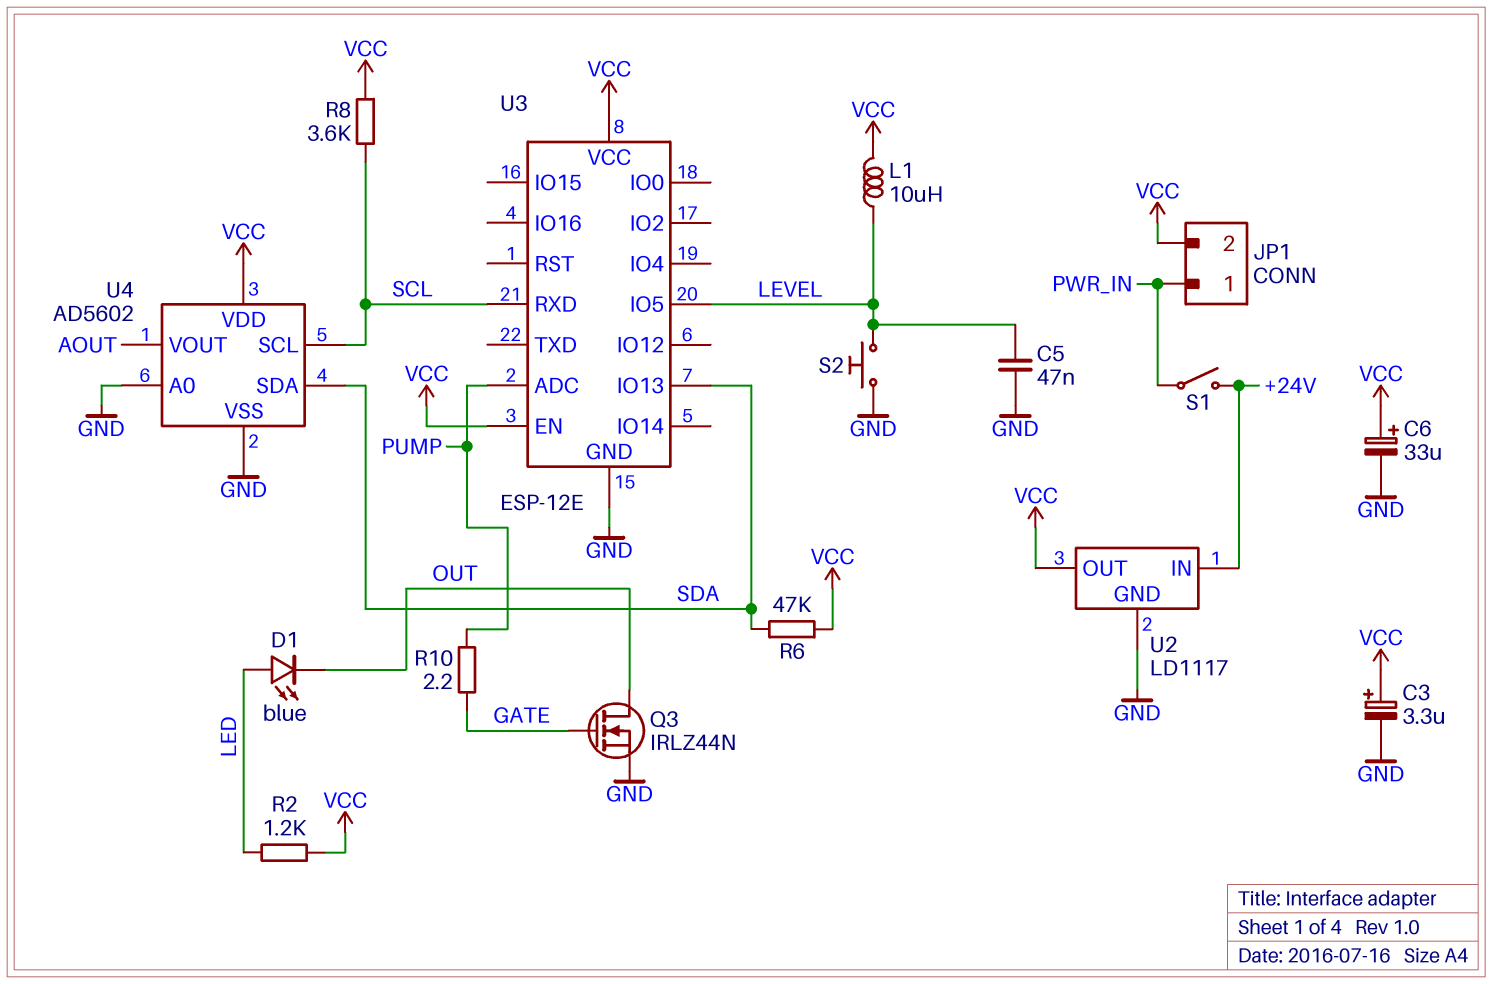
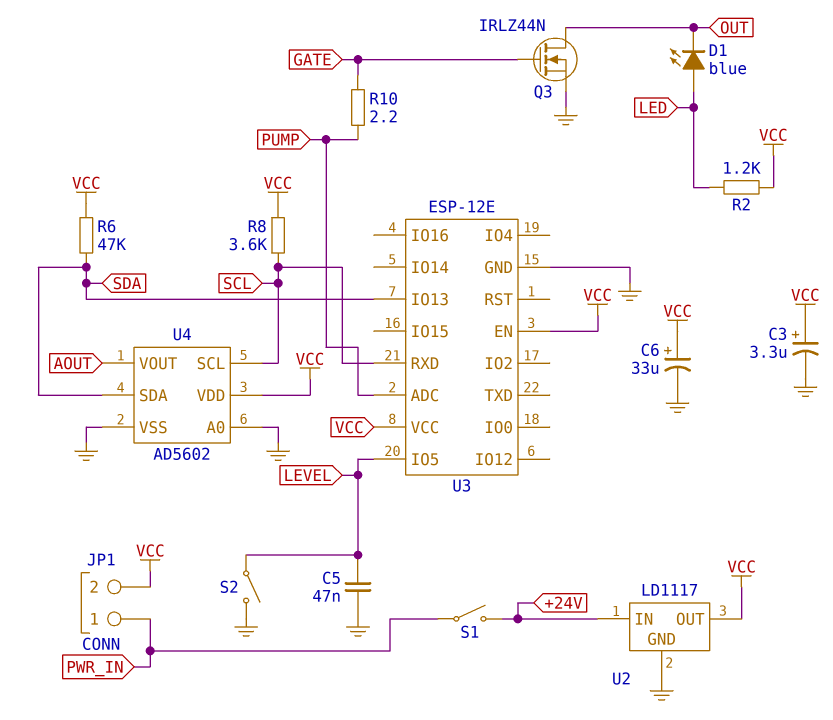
L1: 10uH (LEVEL, VCC) -> none
S2: button (GND, LEVEL) -> switch (GND, LEVEL)

